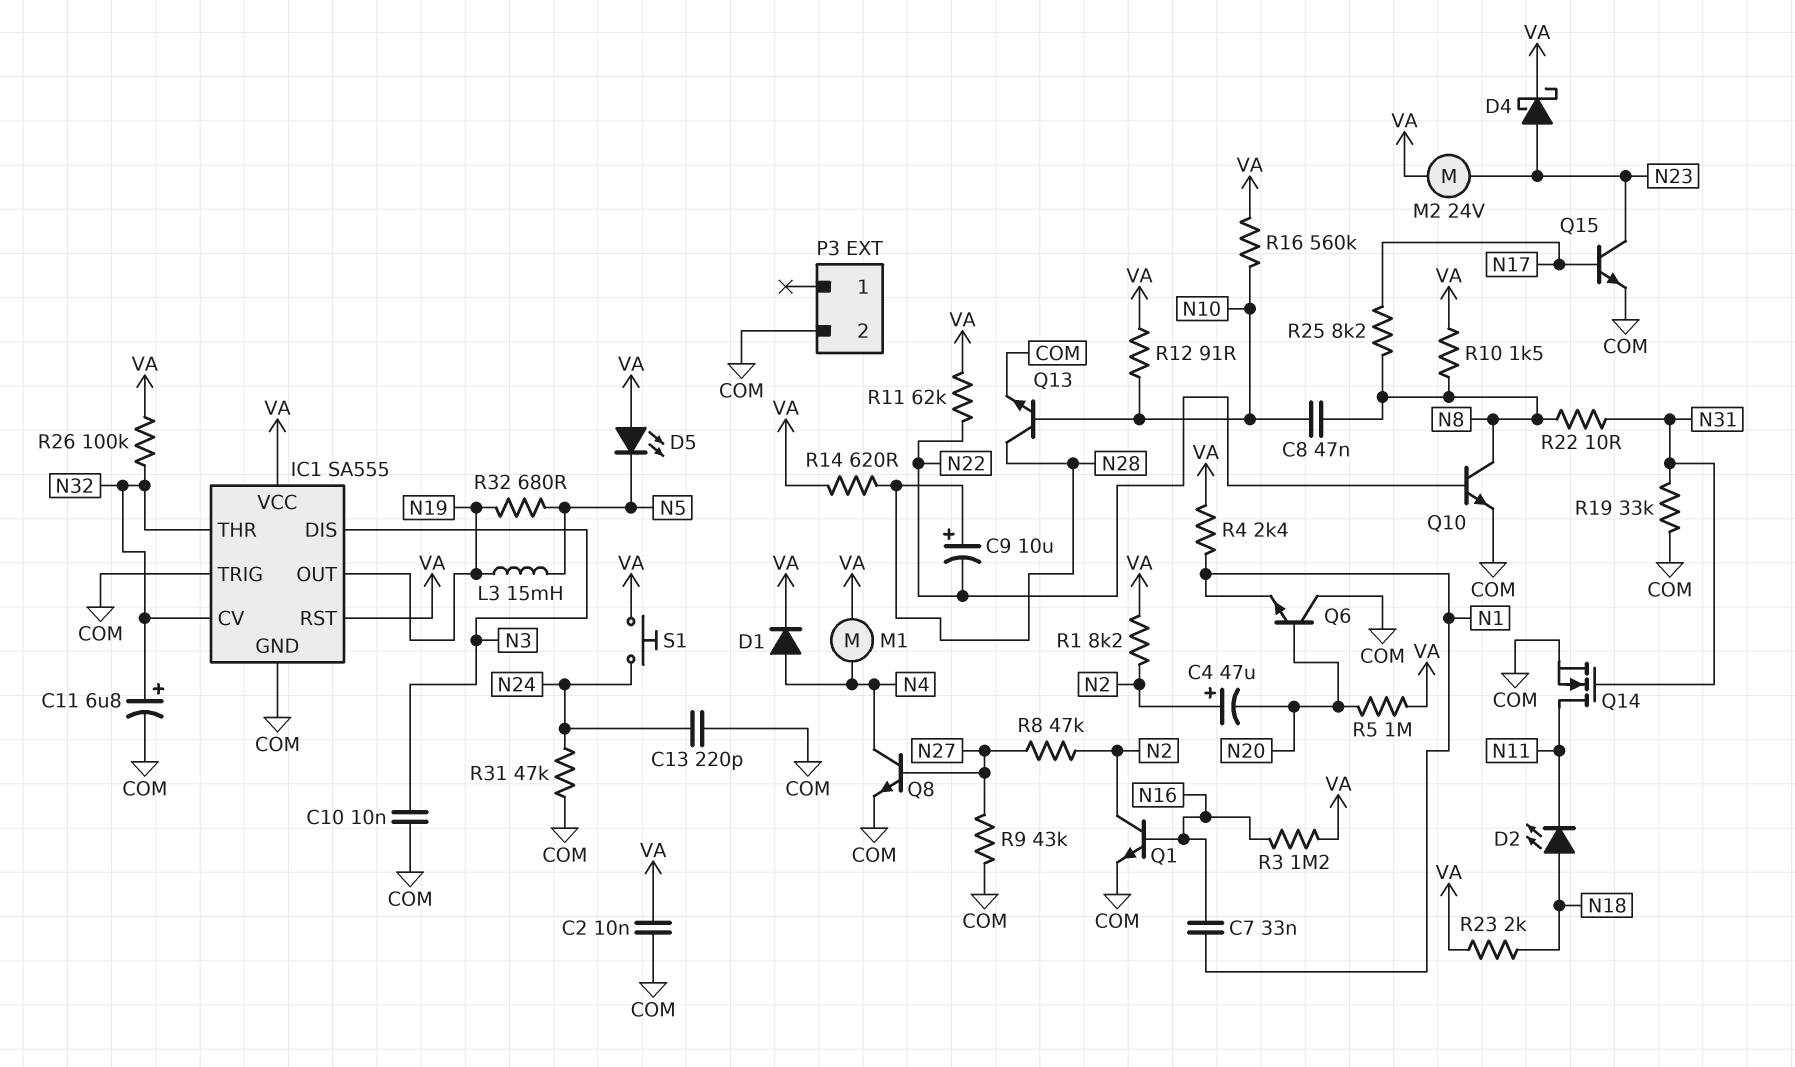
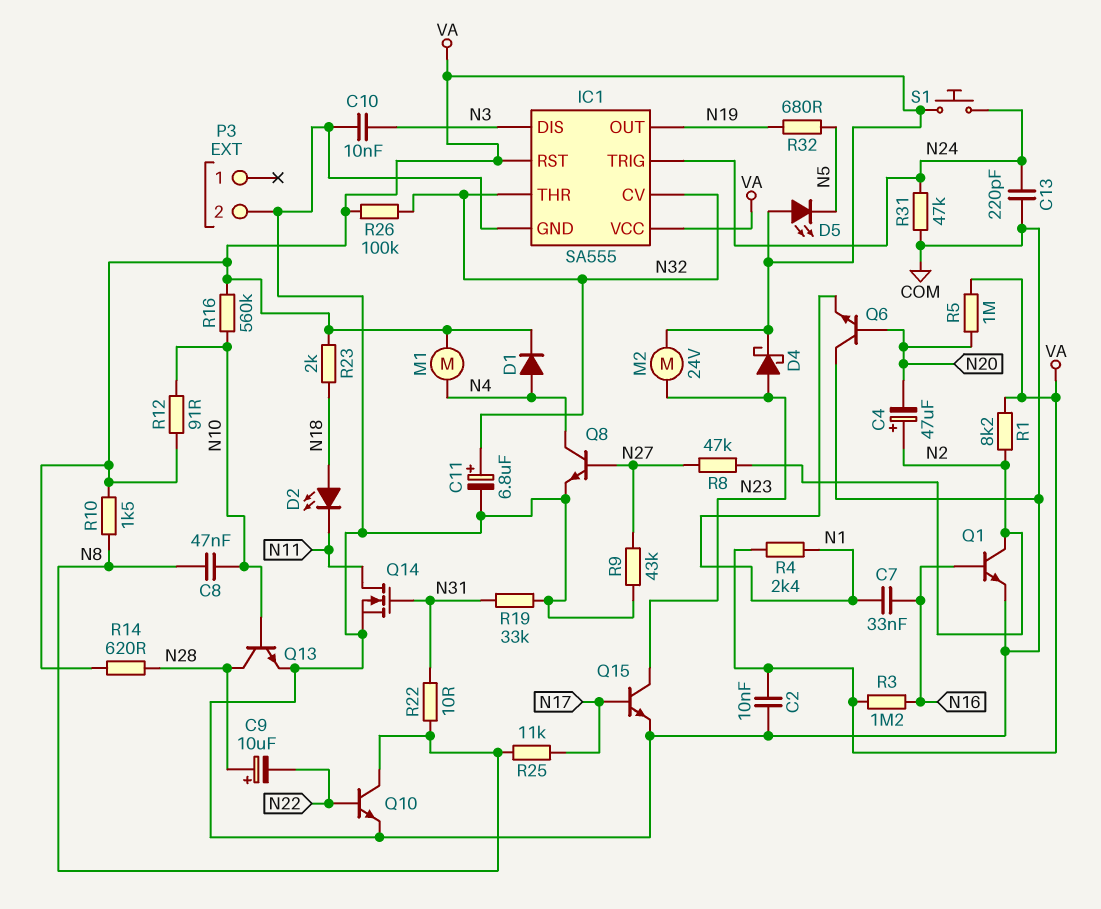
IC1 pin TRIG: COM -> N24
L3: 15mH (N5, N19) -> none
R11: 62k (N22, VA) -> none
R25: 8.2k (N8, N17) -> 11k (N8, N17)

